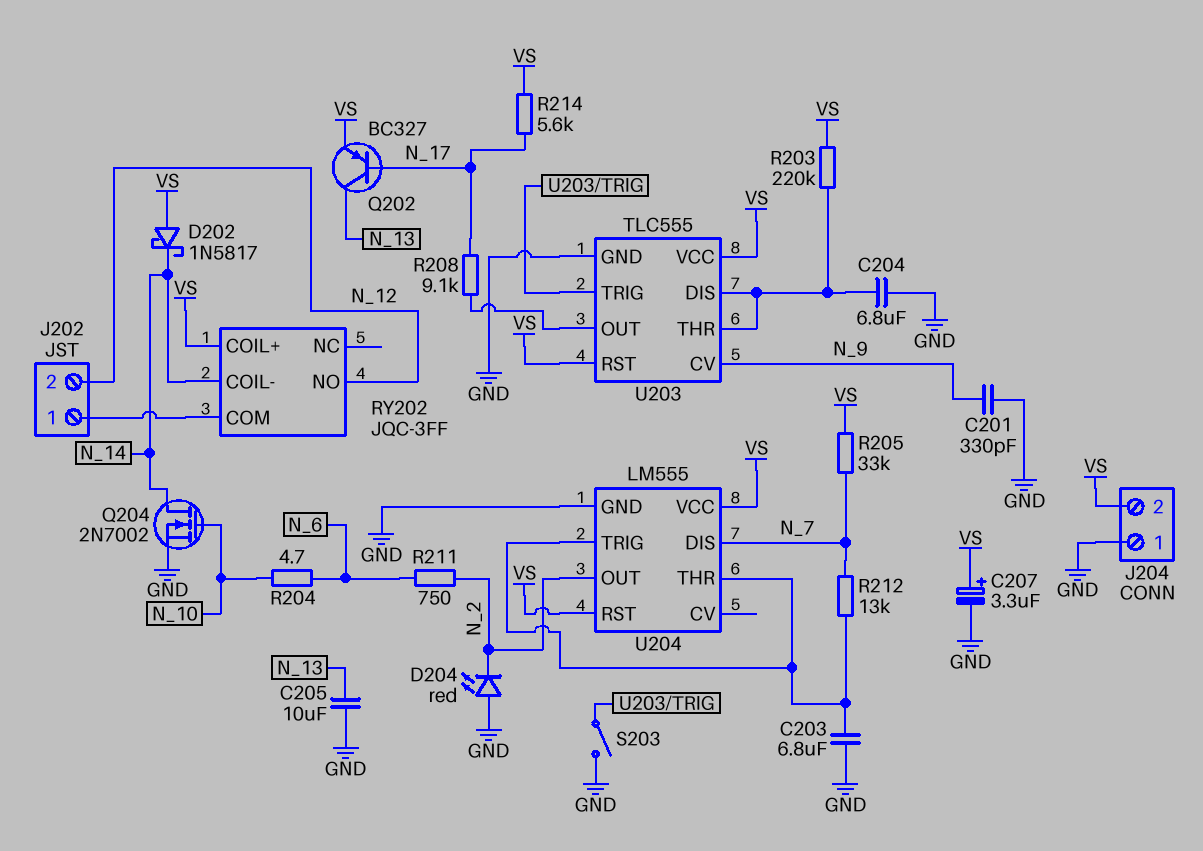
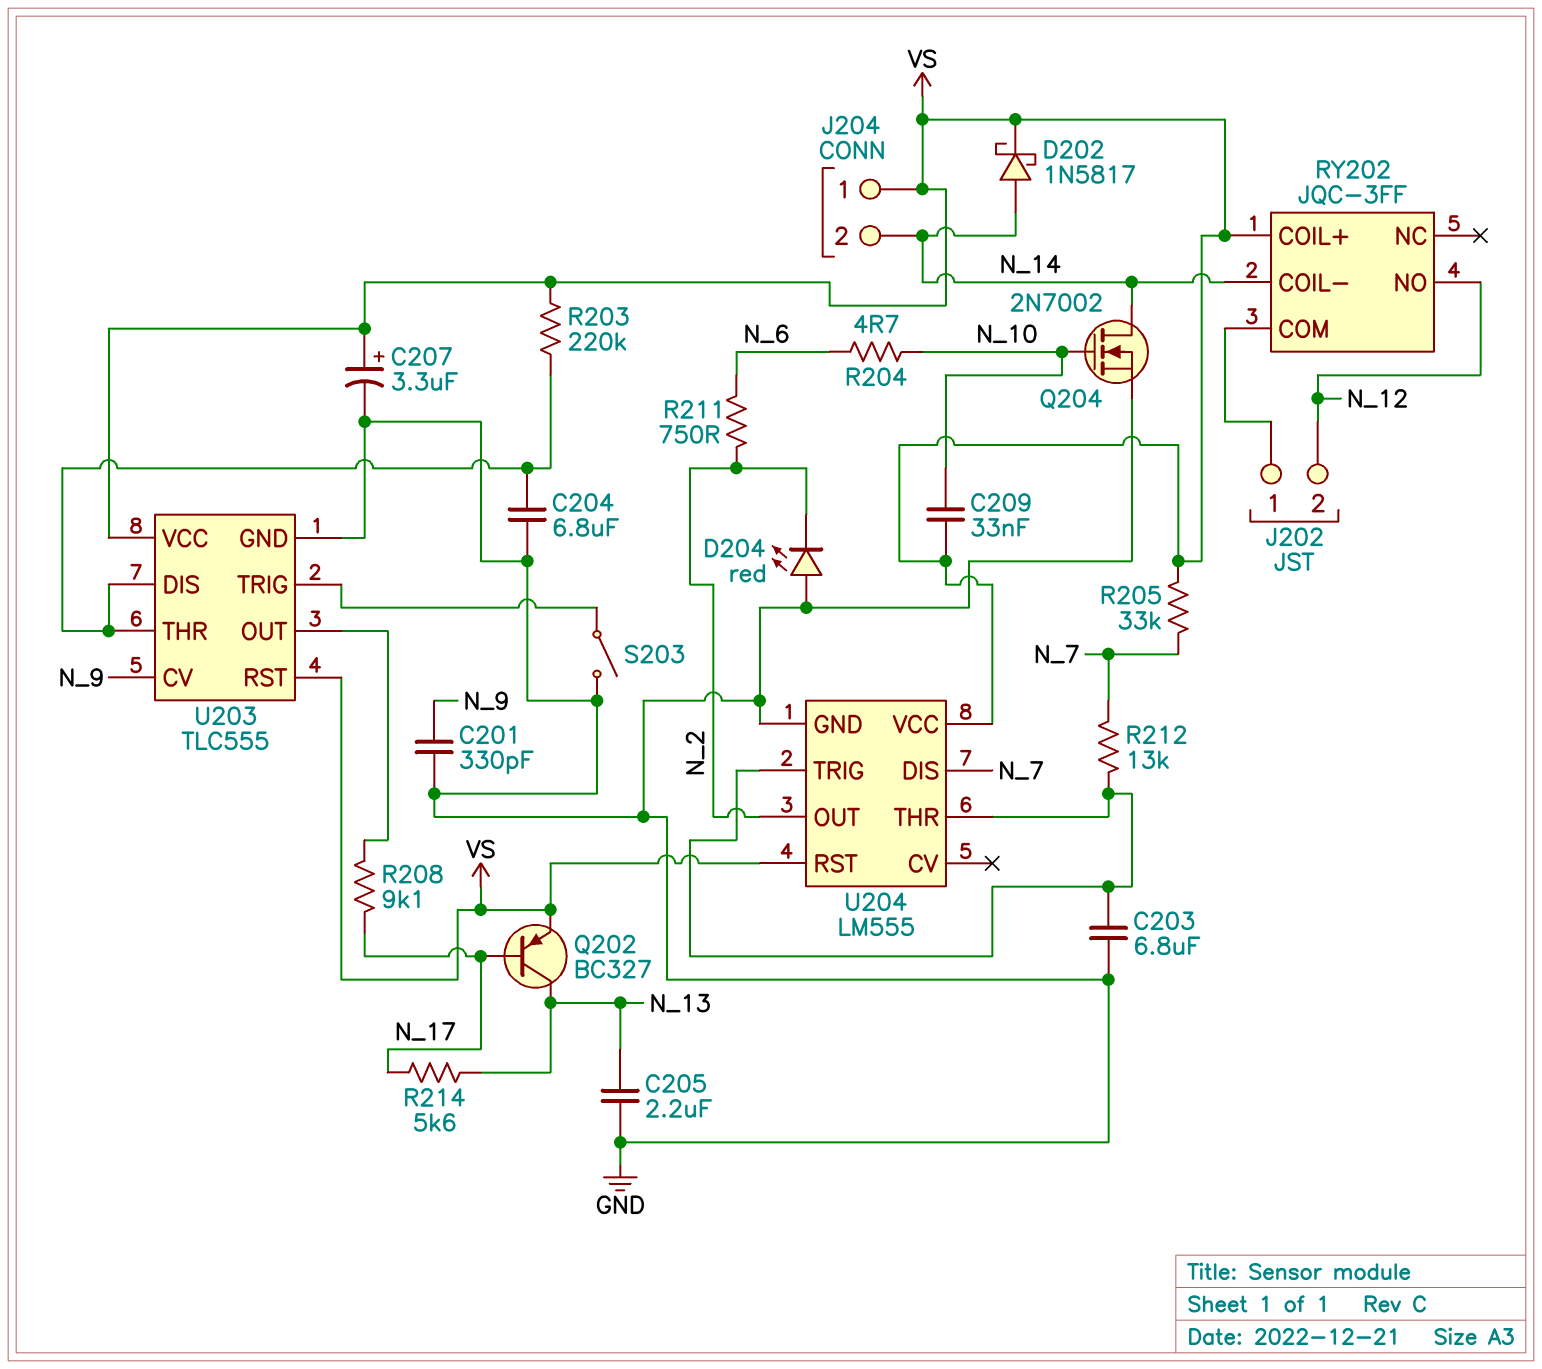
C205: 10uF (GND, N_13) -> 2.2uF (GND, N_13)
C209: none -> 33nF (N_10, VS)
D202: schottky 1N5817 (A VS, K N_14) -> schottky 1N5817 (A N_14, K VS)
J204 pin 1: GND -> VS
J204 pin 2: VS -> N_14
R214: 5.6k (N_17, VS) -> 5.6k (N_13, N_17)

